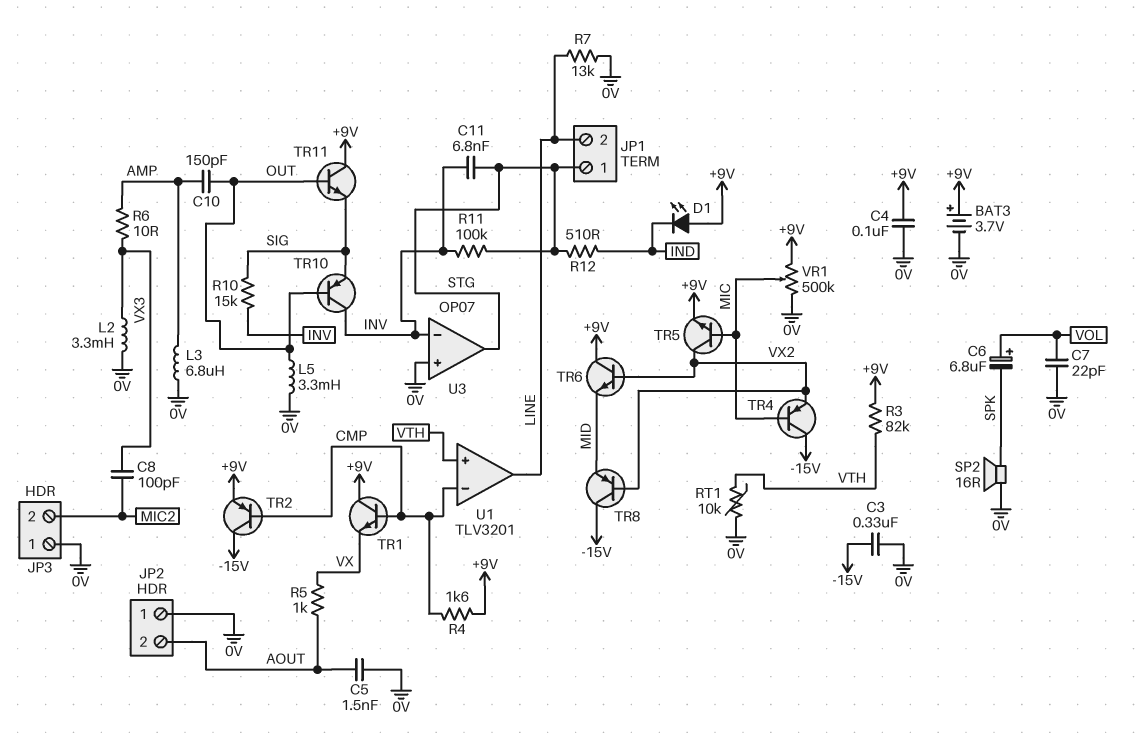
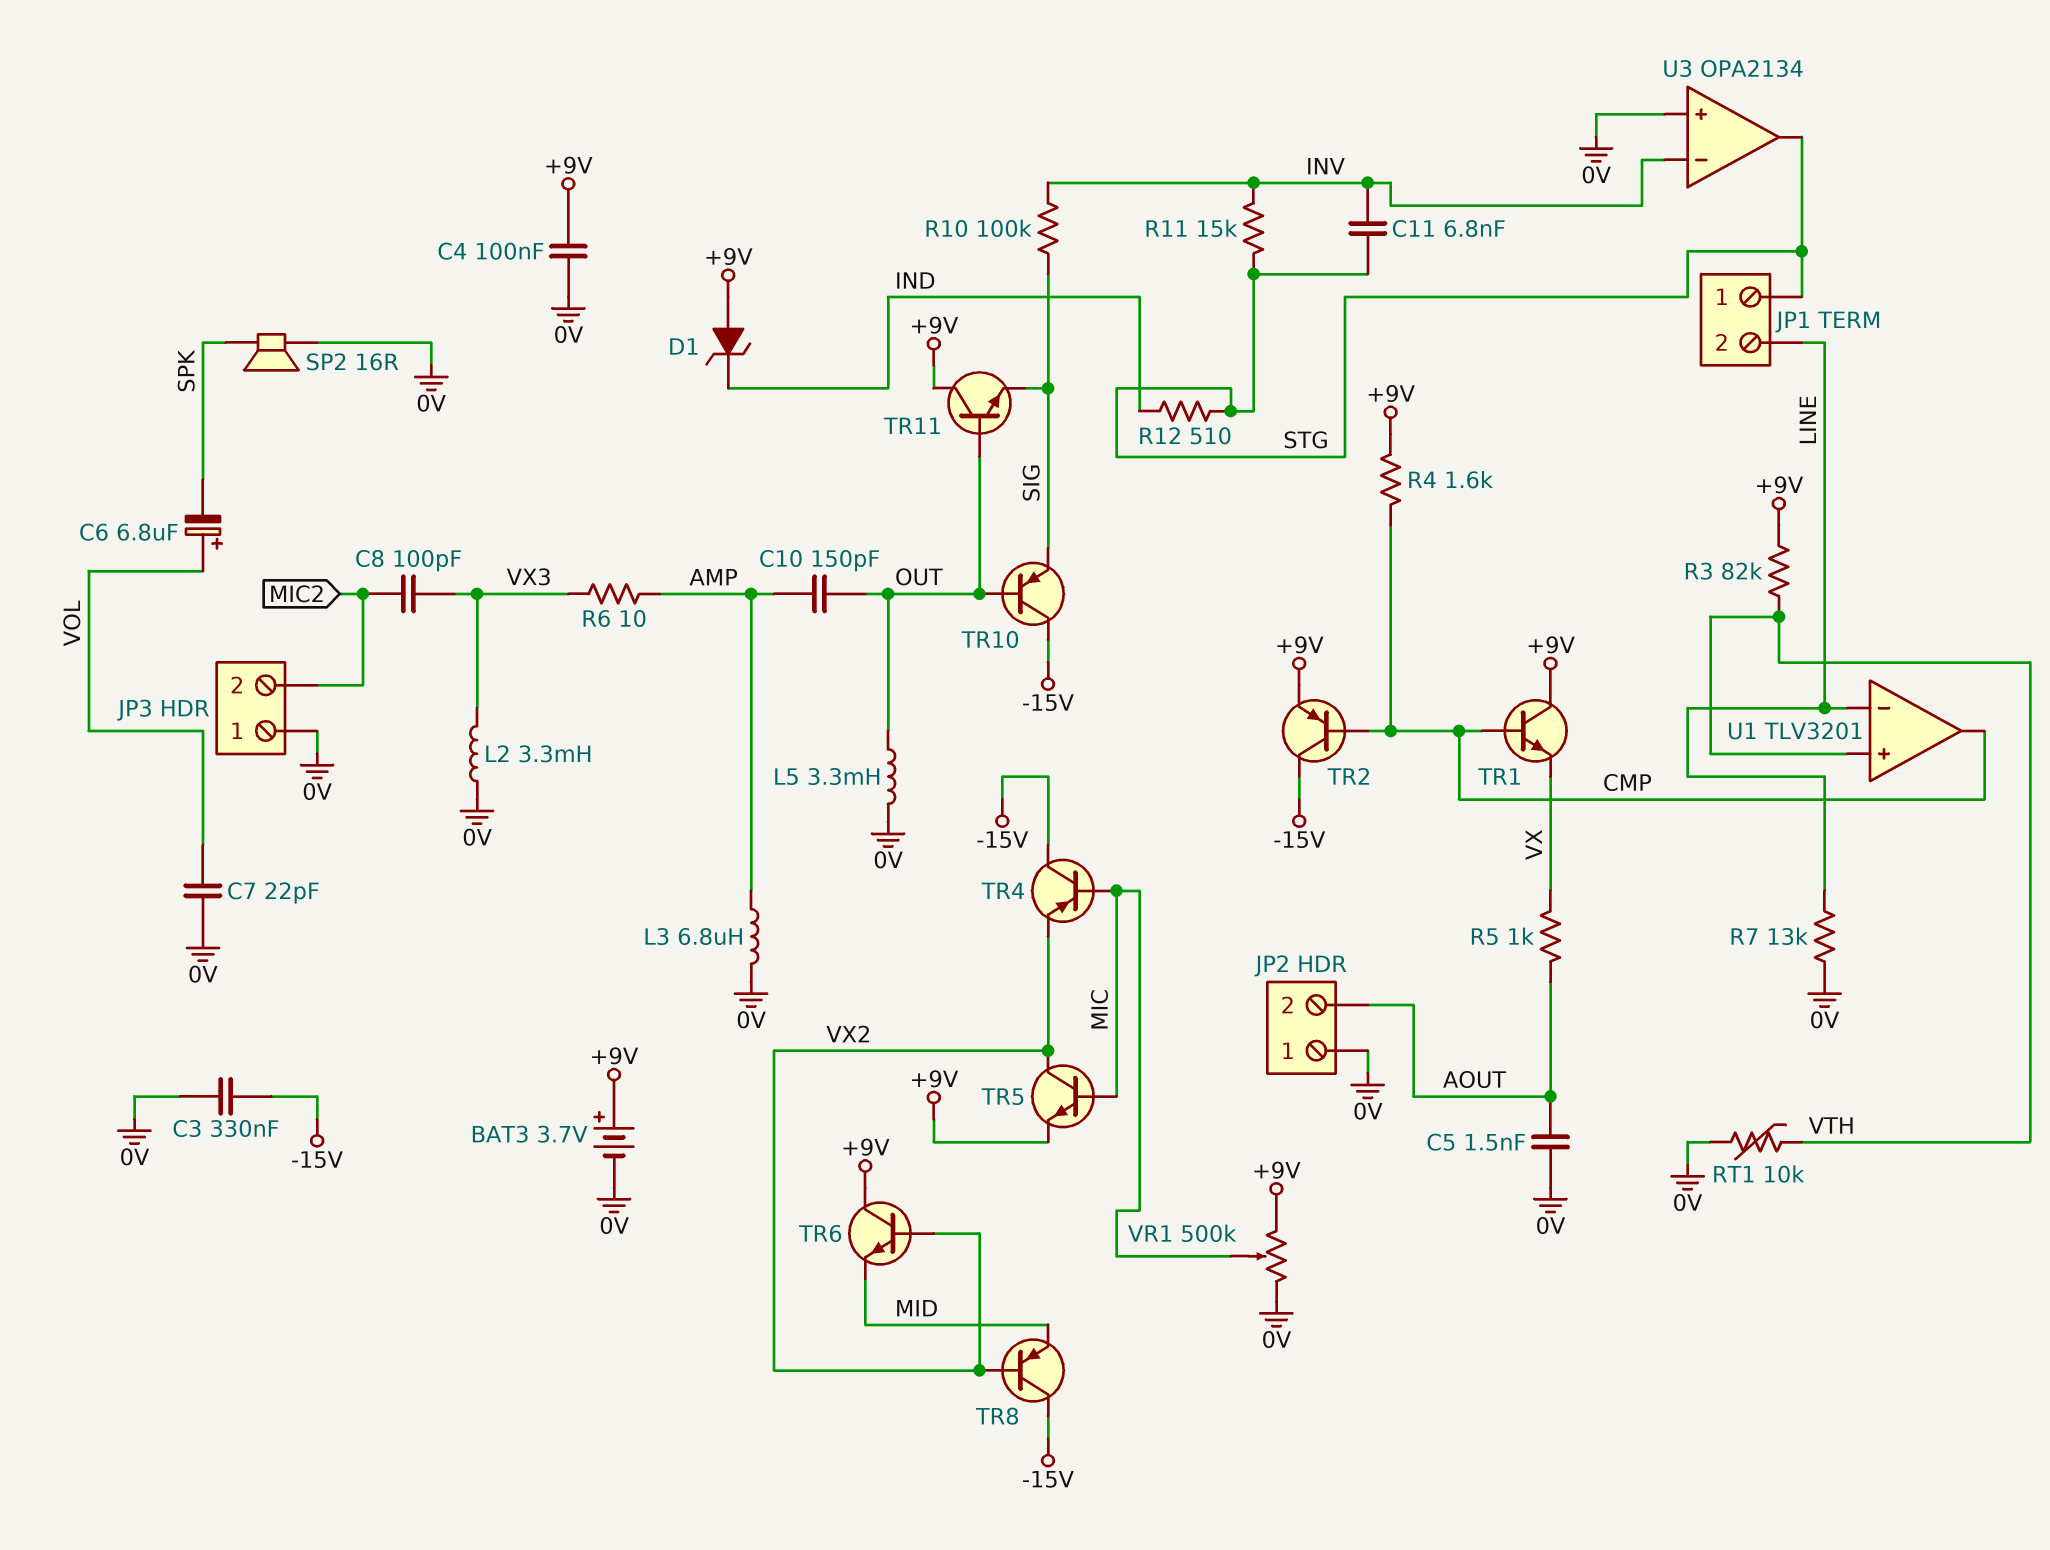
D1: LED (A +9V, K IND) -> zener (A +9V, K IND)
R10: 15k (INV, SIG) -> 100k (INV, SIG)
R11: 100k (INV, STG) -> 15k (INV, STG)
TR10: PNP (B OUT, C INV, E SIG) -> PNP (B OUT, C -15V, E SIG)
U1 pin in-: CMP -> LINE
U1 pin out: LINE -> CMP
U3: OP07 -> OPA2134

